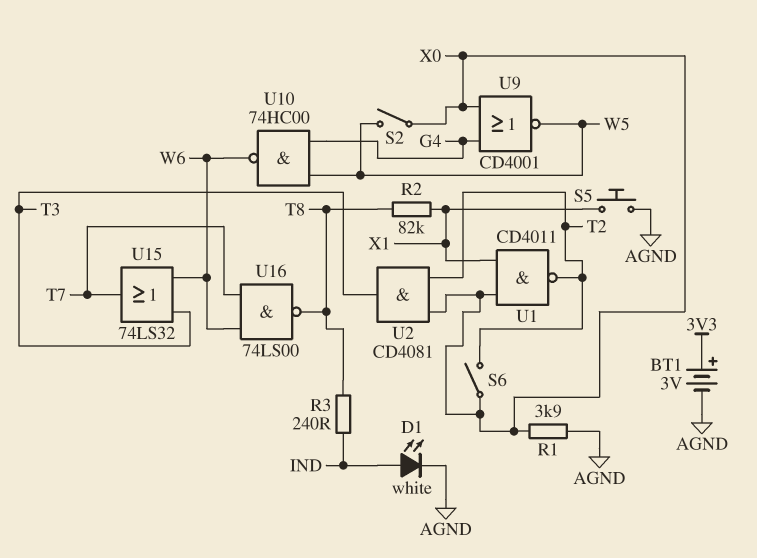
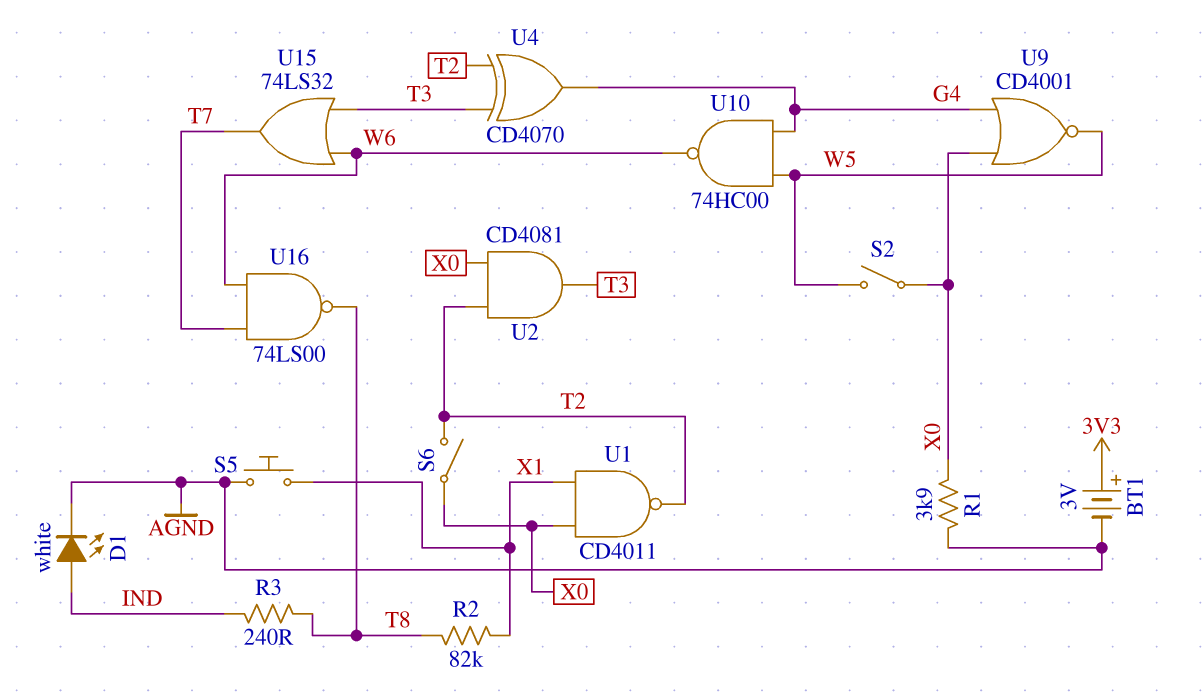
U4: none -> XOR CD4070 (in T2, in T3, out G4)

